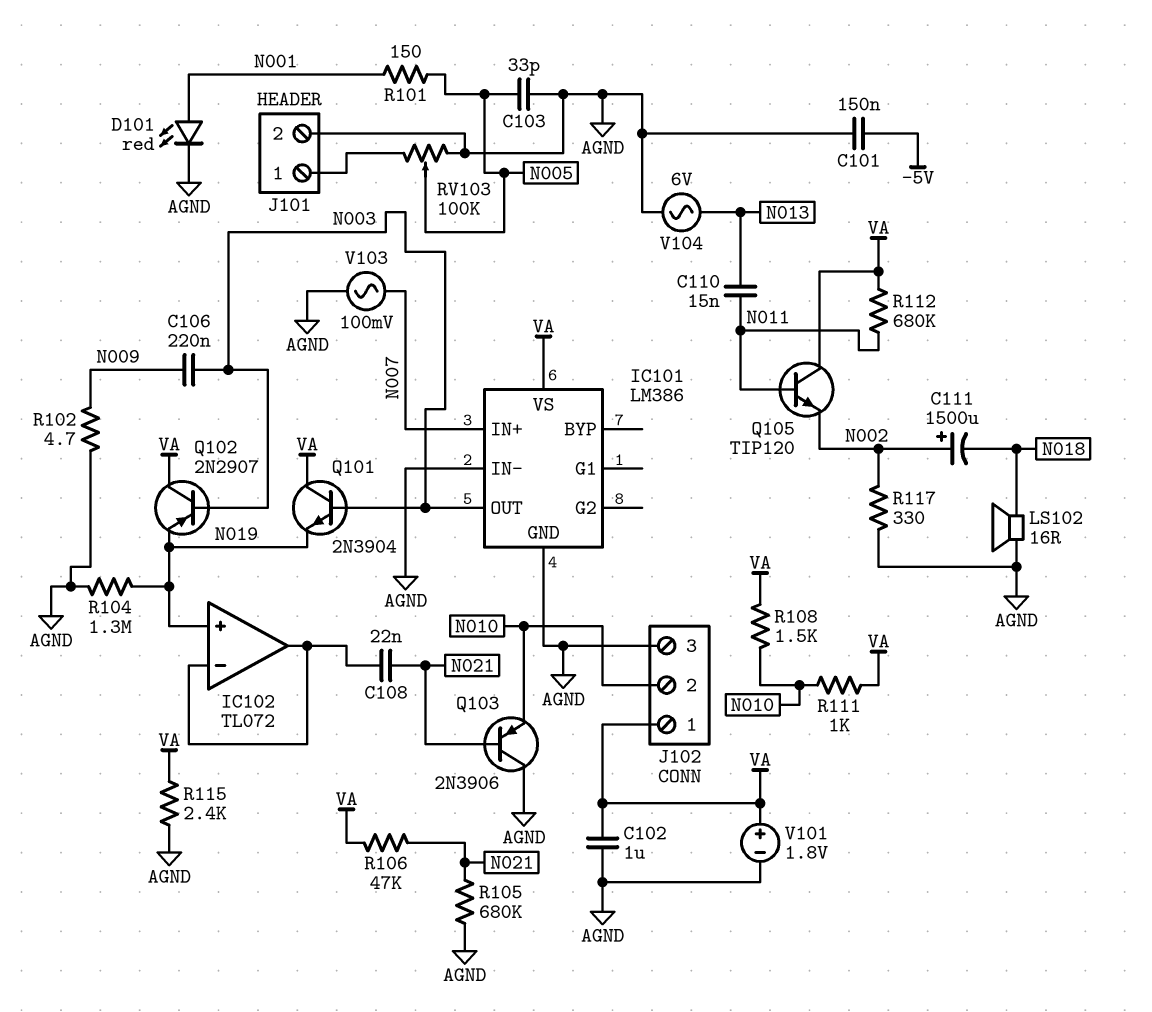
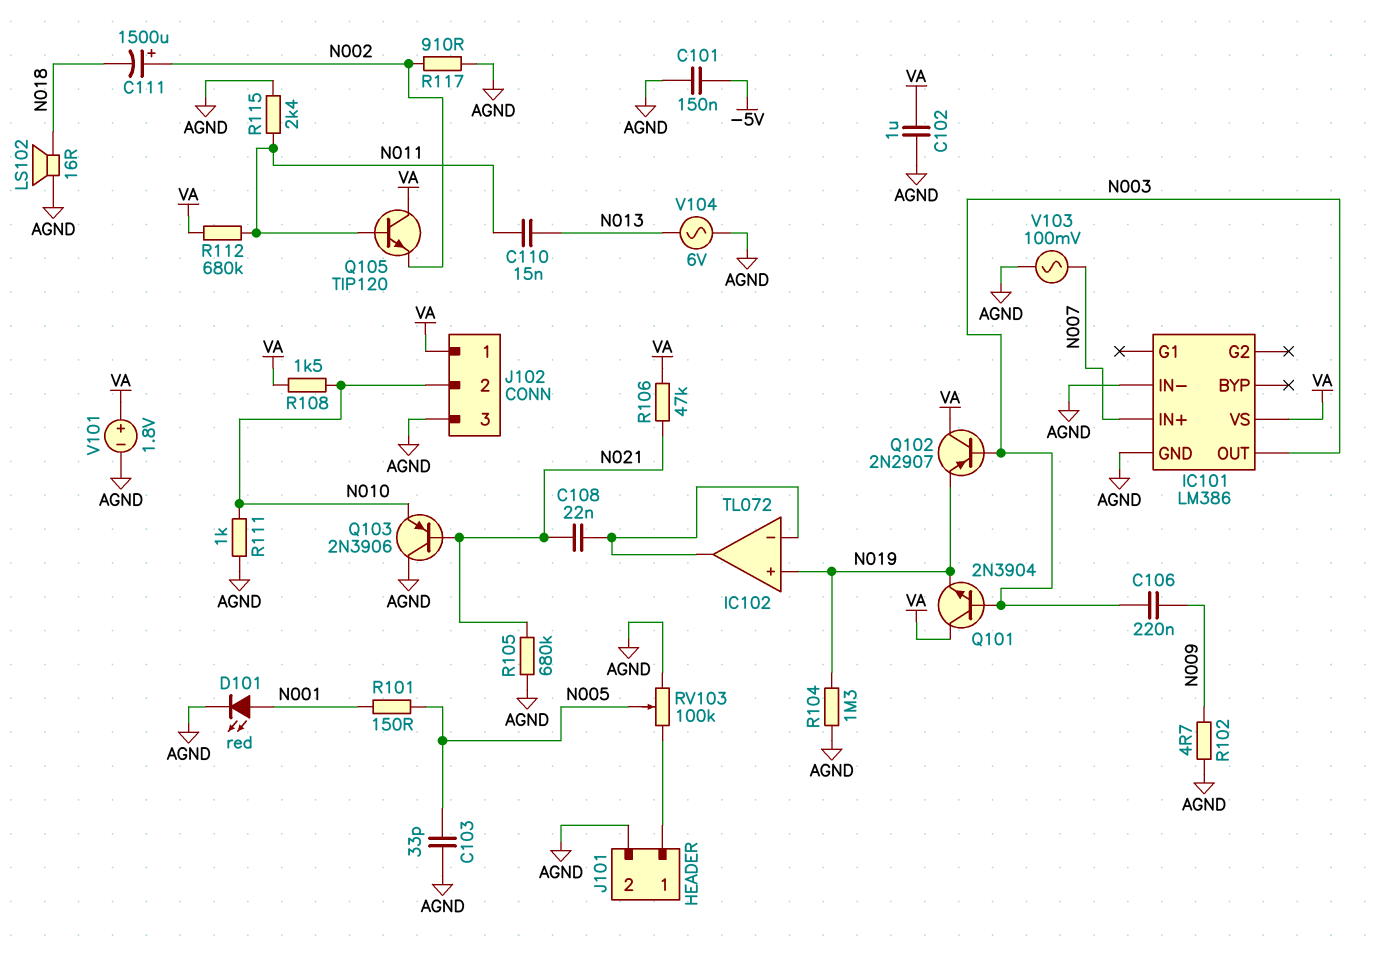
R111: 1k (N010, VA) -> 1k (AGND, N010)
R115: 2.4k (AGND, VA) -> 2.4k (AGND, N011)
R117: 330 (AGND, N002) -> 910 (AGND, N002)

